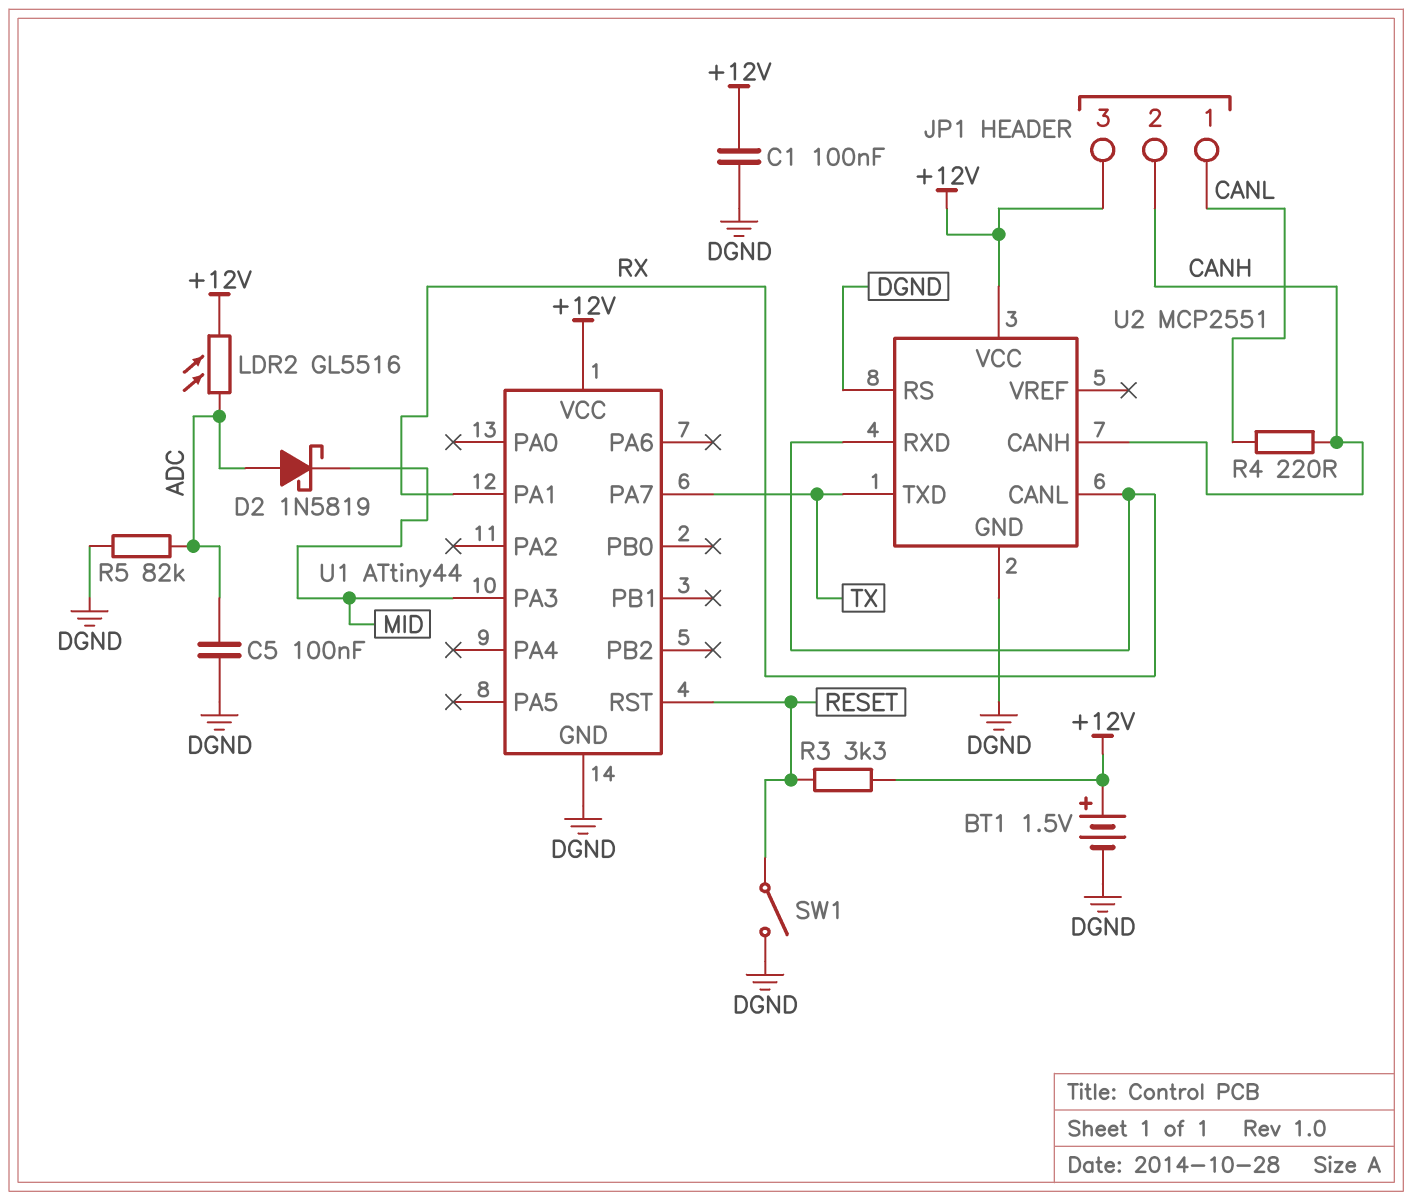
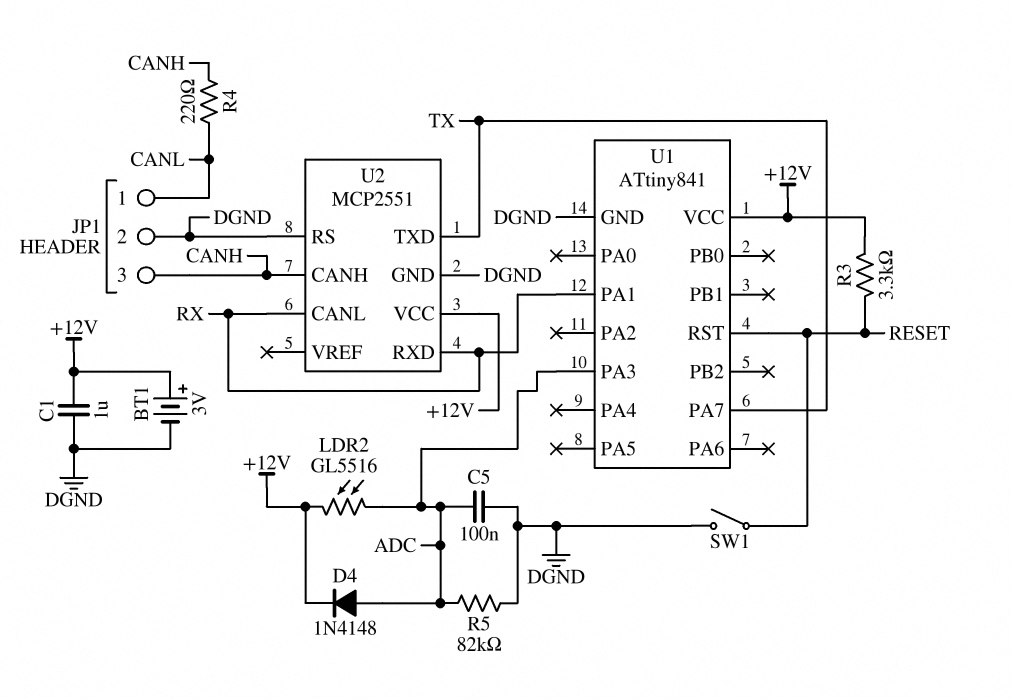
BT1: 1.5V (plus +12V, minus DGND) -> 3V (plus +12V, minus DGND)
C1: 100nF (+12V, DGND) -> 1uF (+12V, DGND)
D2: schottky 1N5819 (A ADC, K MID) -> none
D4: none -> diode 1N4148 (A ADC, K +12V)
JP1 pin 2: CANH -> DGND
JP1 pin 3: +12V -> CANH
U1: ATtiny44 -> ATtiny841
U1 pin PA3: MID -> ADC

